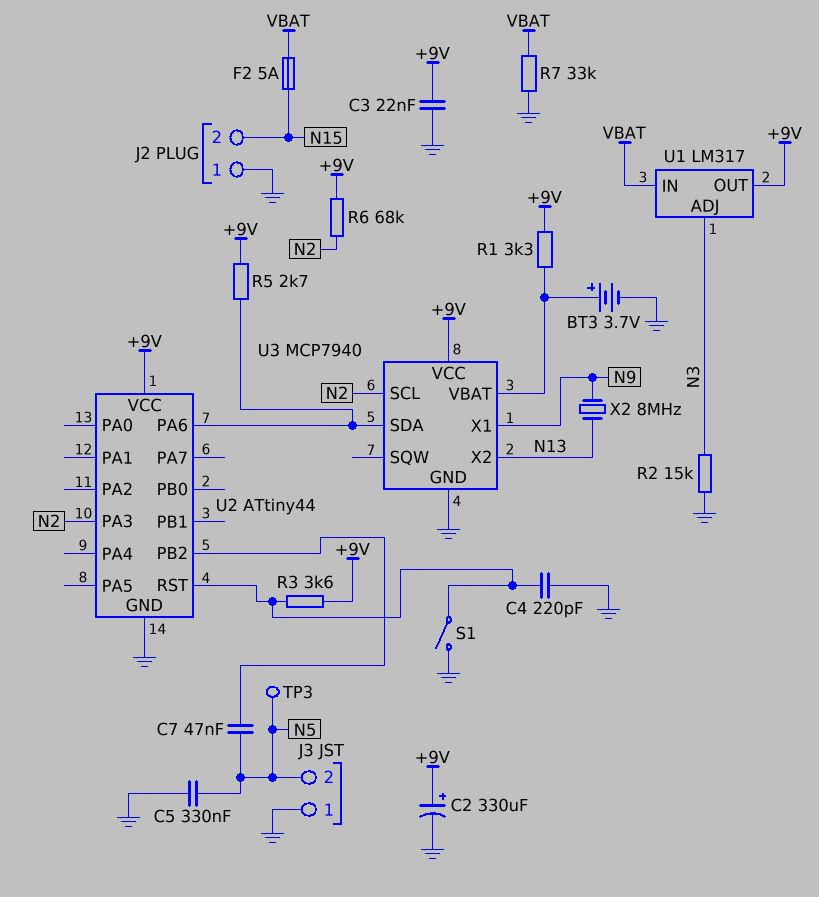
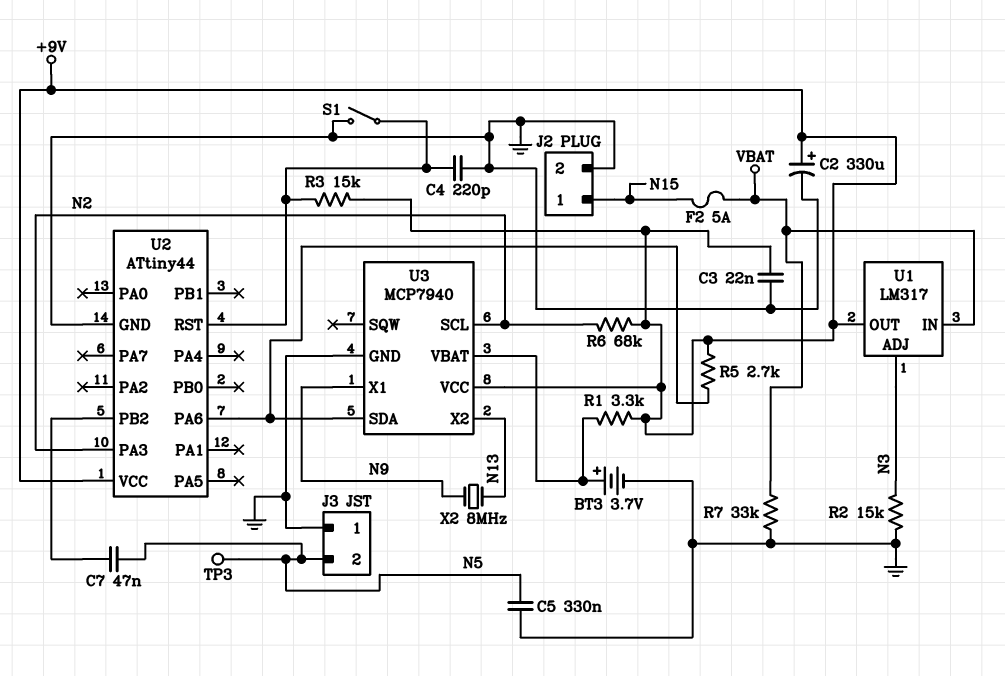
J2 pin 1: GND -> N15
J2 pin 2: N15 -> GND
R3: 3.6k (+9V, U2/RST) -> 15k (+9V, U2/RST)

